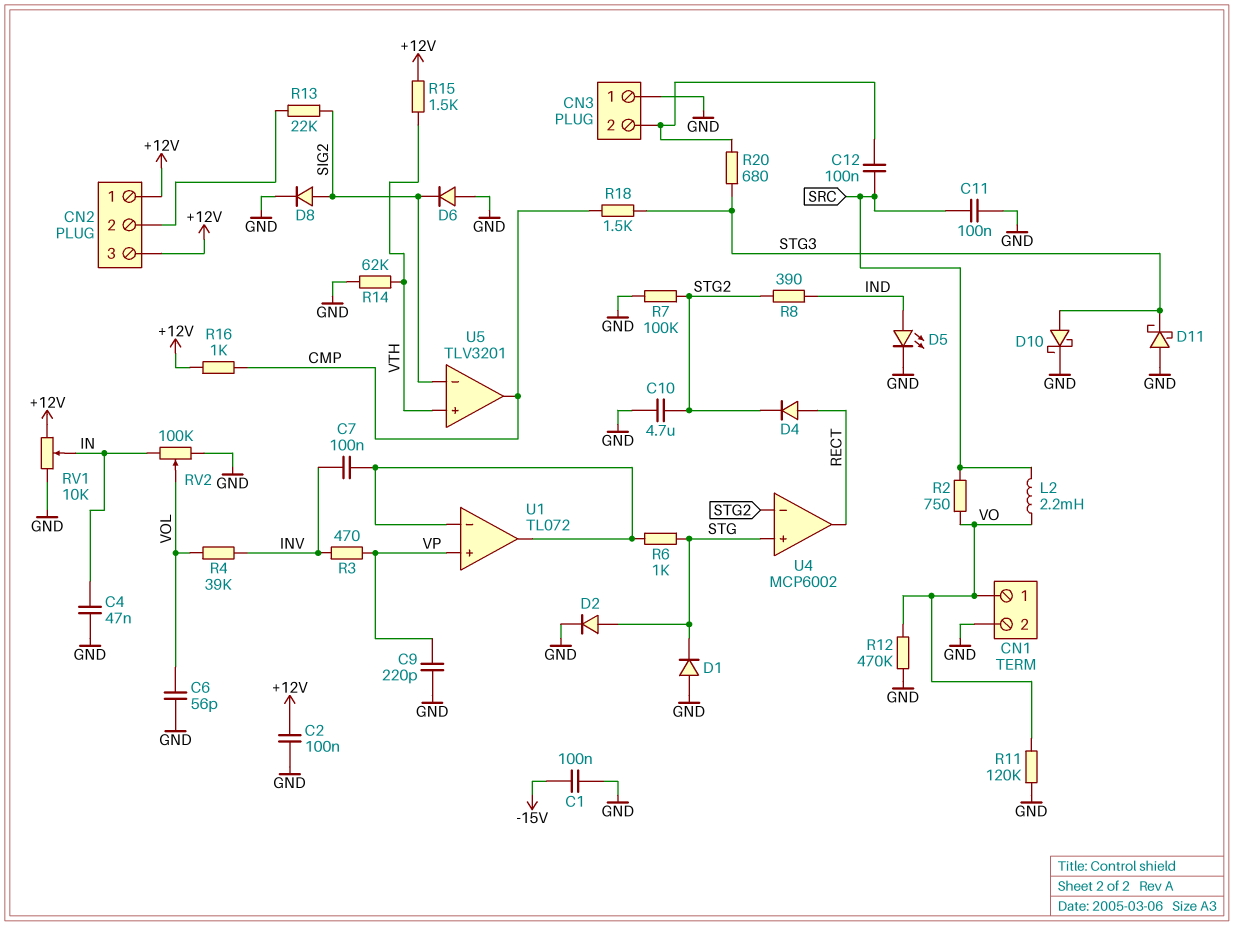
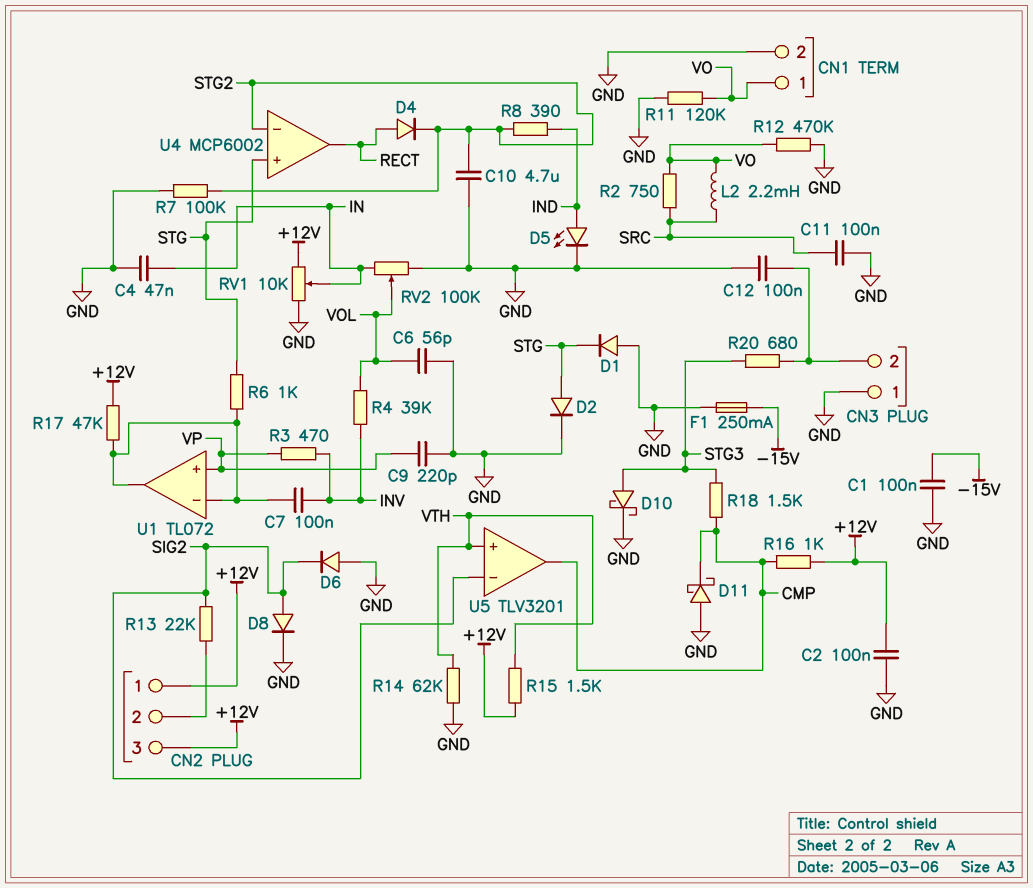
C12: 100nF (CN3/2, SRC) -> 100nF (CN3/2, GND)
D11: schottky (A GND, K STG3) -> schottky (A GND, K CMP)
F1: none -> 250mA (-15V, GND)
R17: none -> 47k (+12V, U1/in-)

